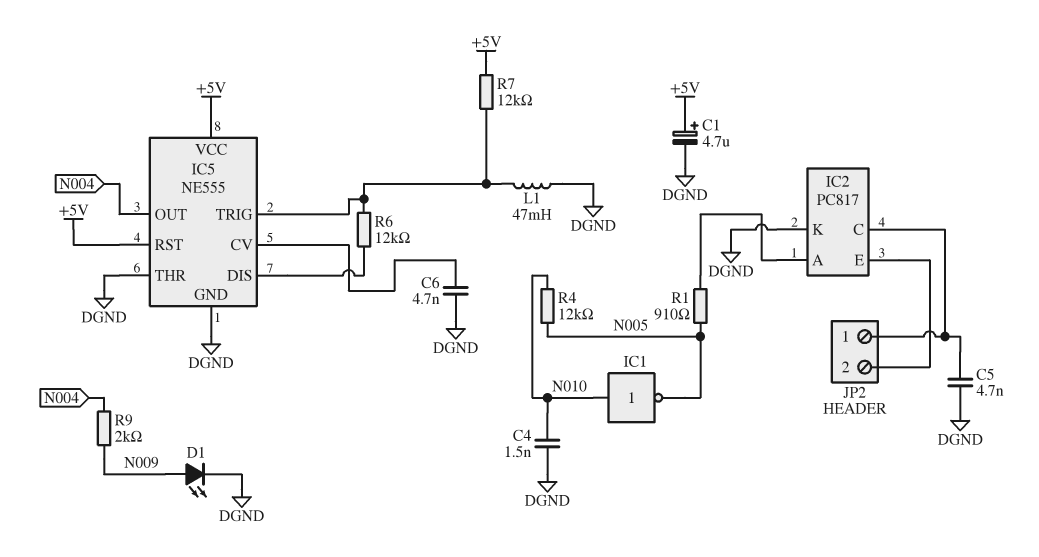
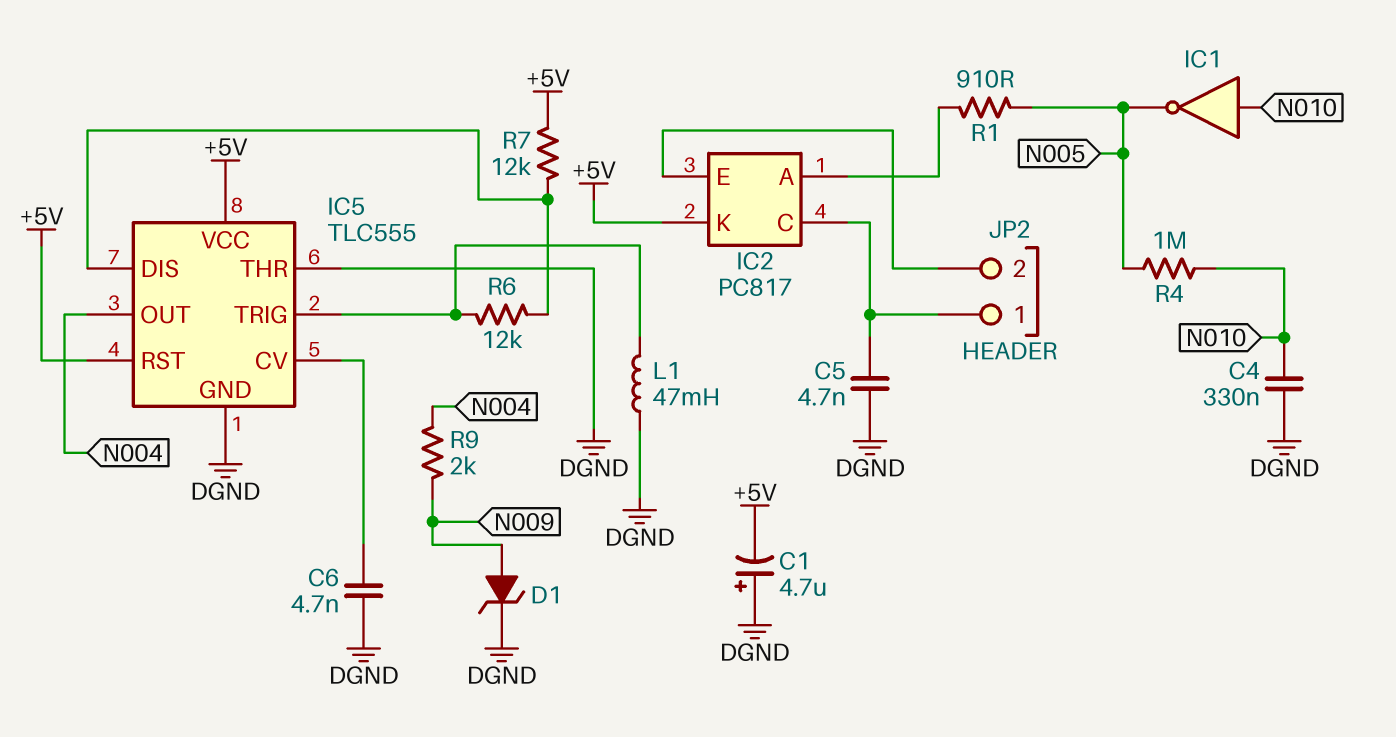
C1: 4.7uF (plus +5V, minus DGND) -> 4.7uF (plus DGND, minus +5V)
C4: 1.5nF (DGND, N010) -> 330nF (DGND, N010)
D1: LED (A N009, K DGND) -> zener (A N009, K DGND)
IC2 pin K: DGND -> +5V
IC5: NE555 -> TLC555
R4: 12k (N005, N010) -> 1M (N005, N010)
R7: 12k (+5V, IC5/TRIG) -> 12k (+5V, IC5/DIS)

